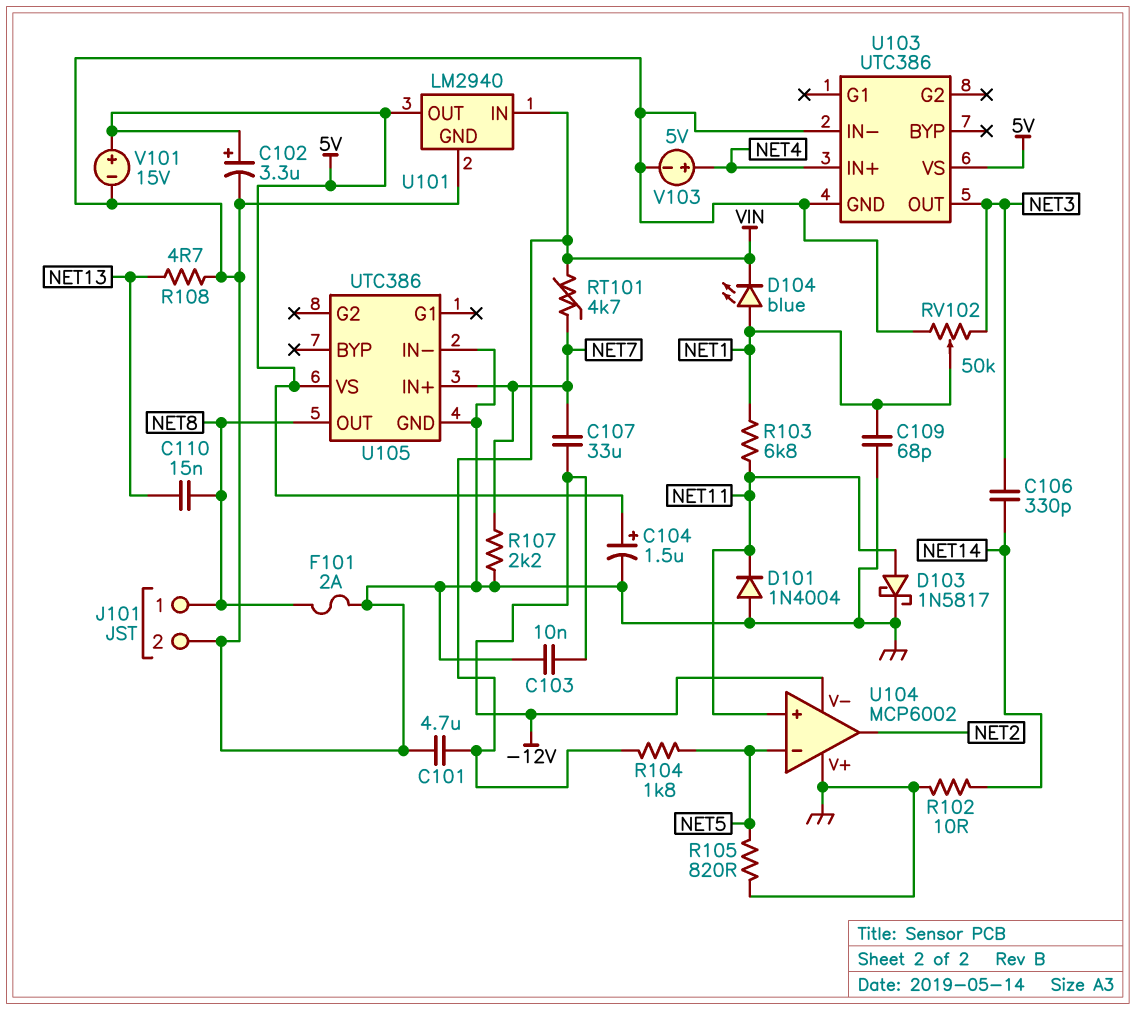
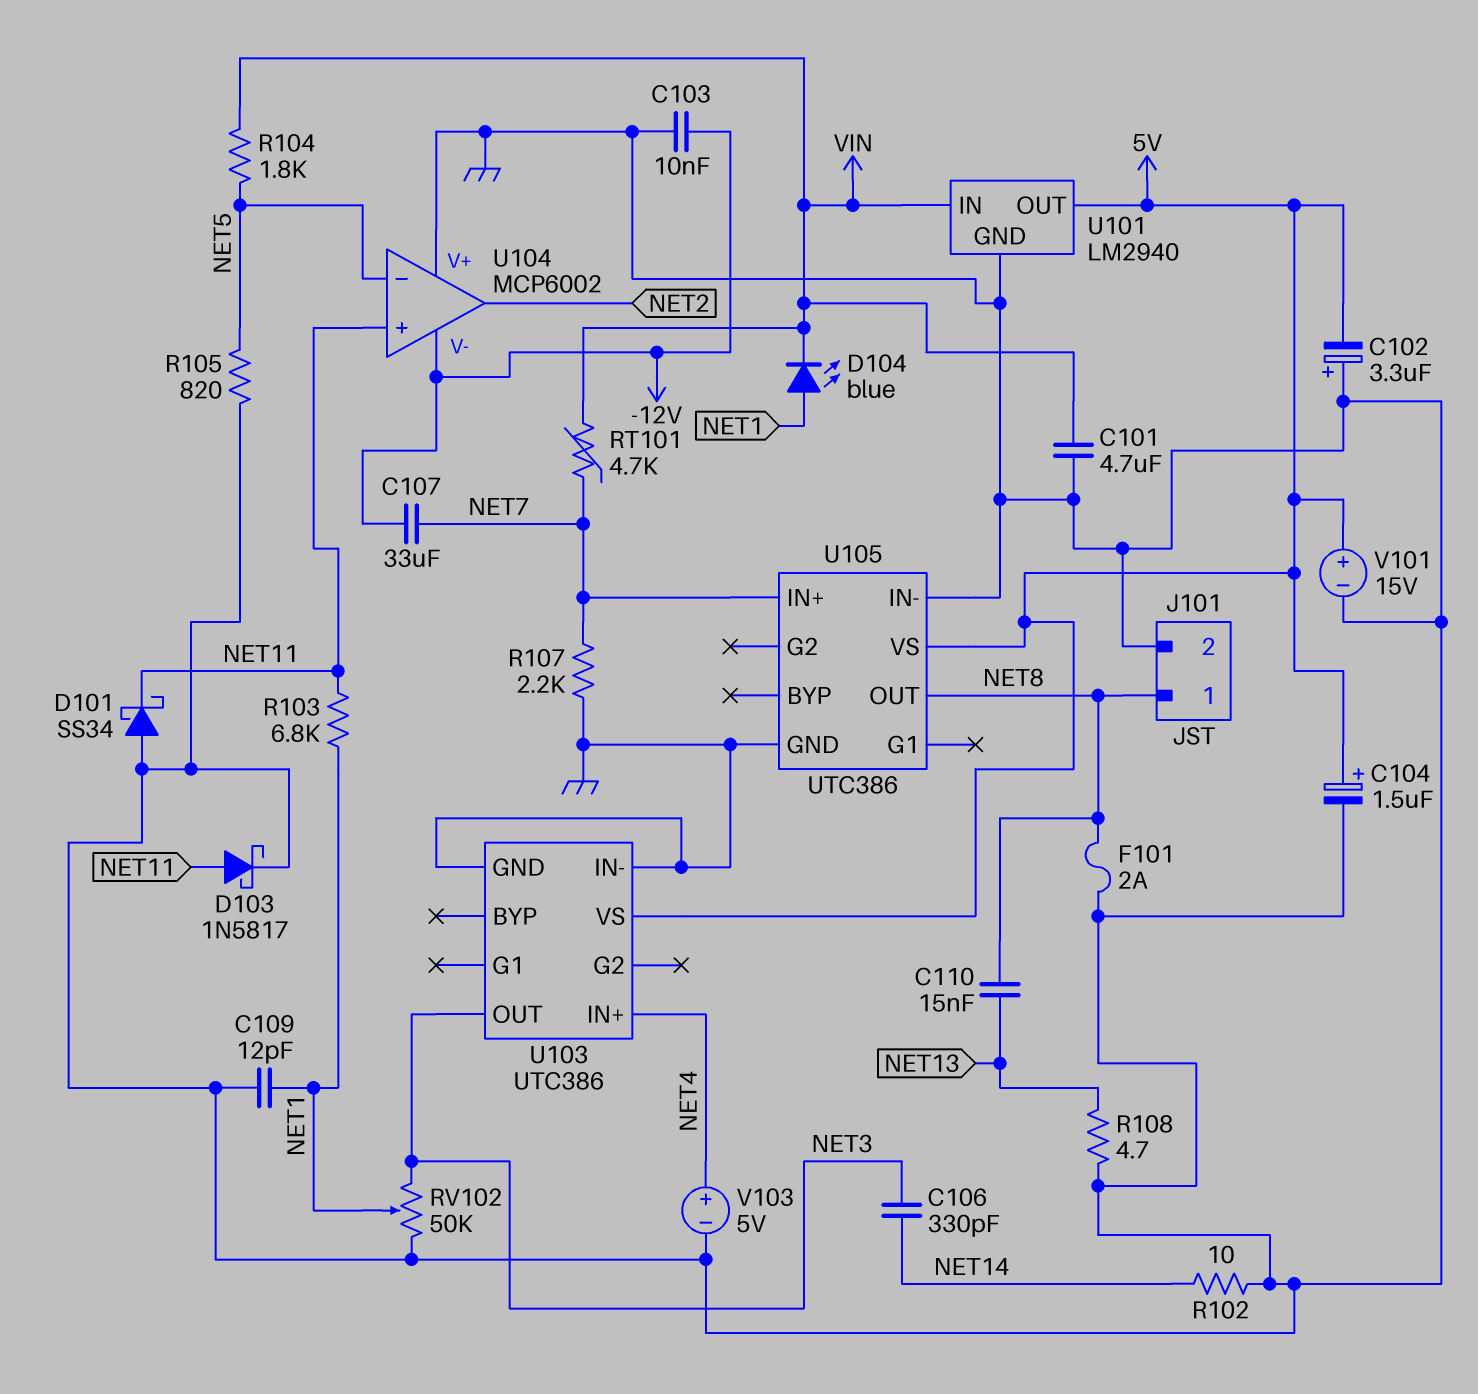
C102: 3.3uF (plus 5V, minus GND) -> 3.3uF (plus GND, minus 5V)
C109: 68pF (GND, NET1) -> 12pF (GND, NET1)
D101: diode 1N4004 (A GND, K NET11) -> schottky SS34 (A GND, K NET11)

